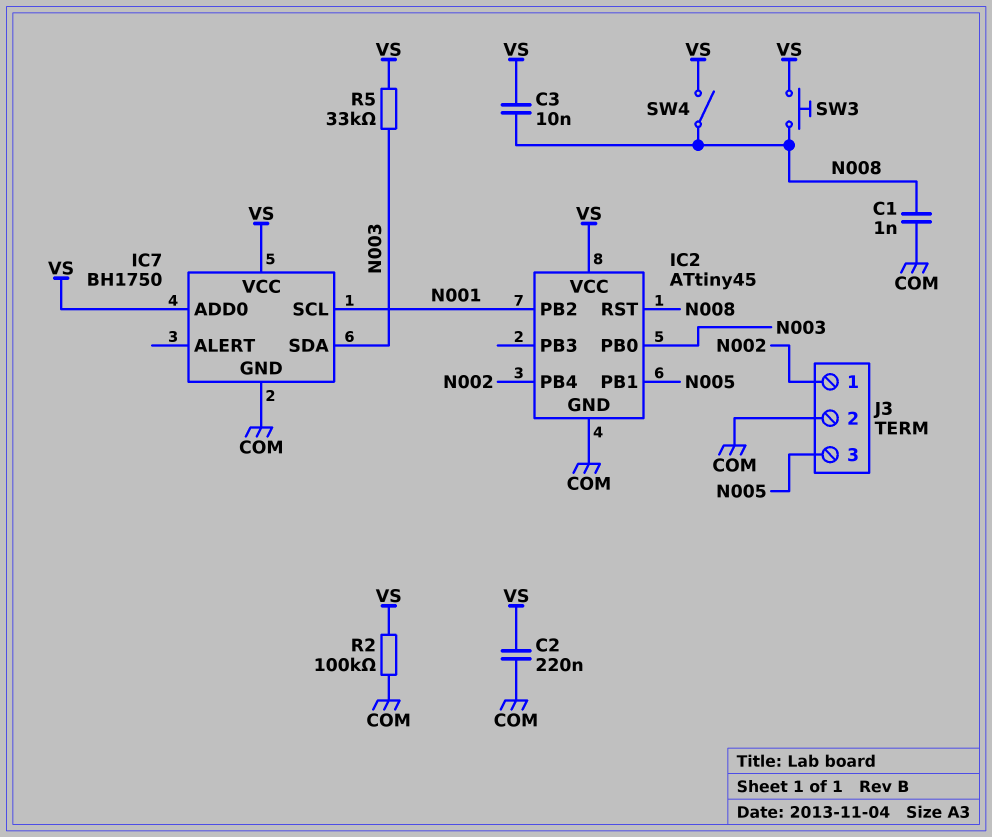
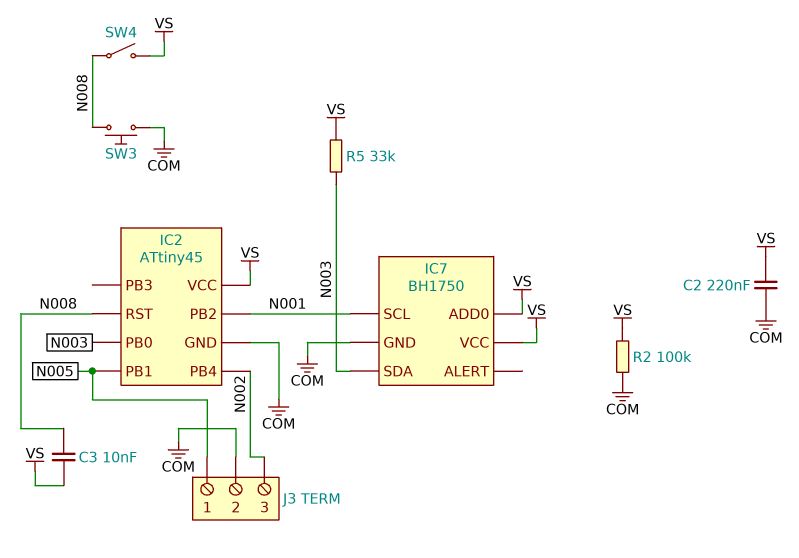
C1: 1nF (COM, N008) -> none
J3 pin 1: N002 -> N005
J3 pin 3: N005 -> N002
SW3: button (N008, VS) -> button (COM, N008)

